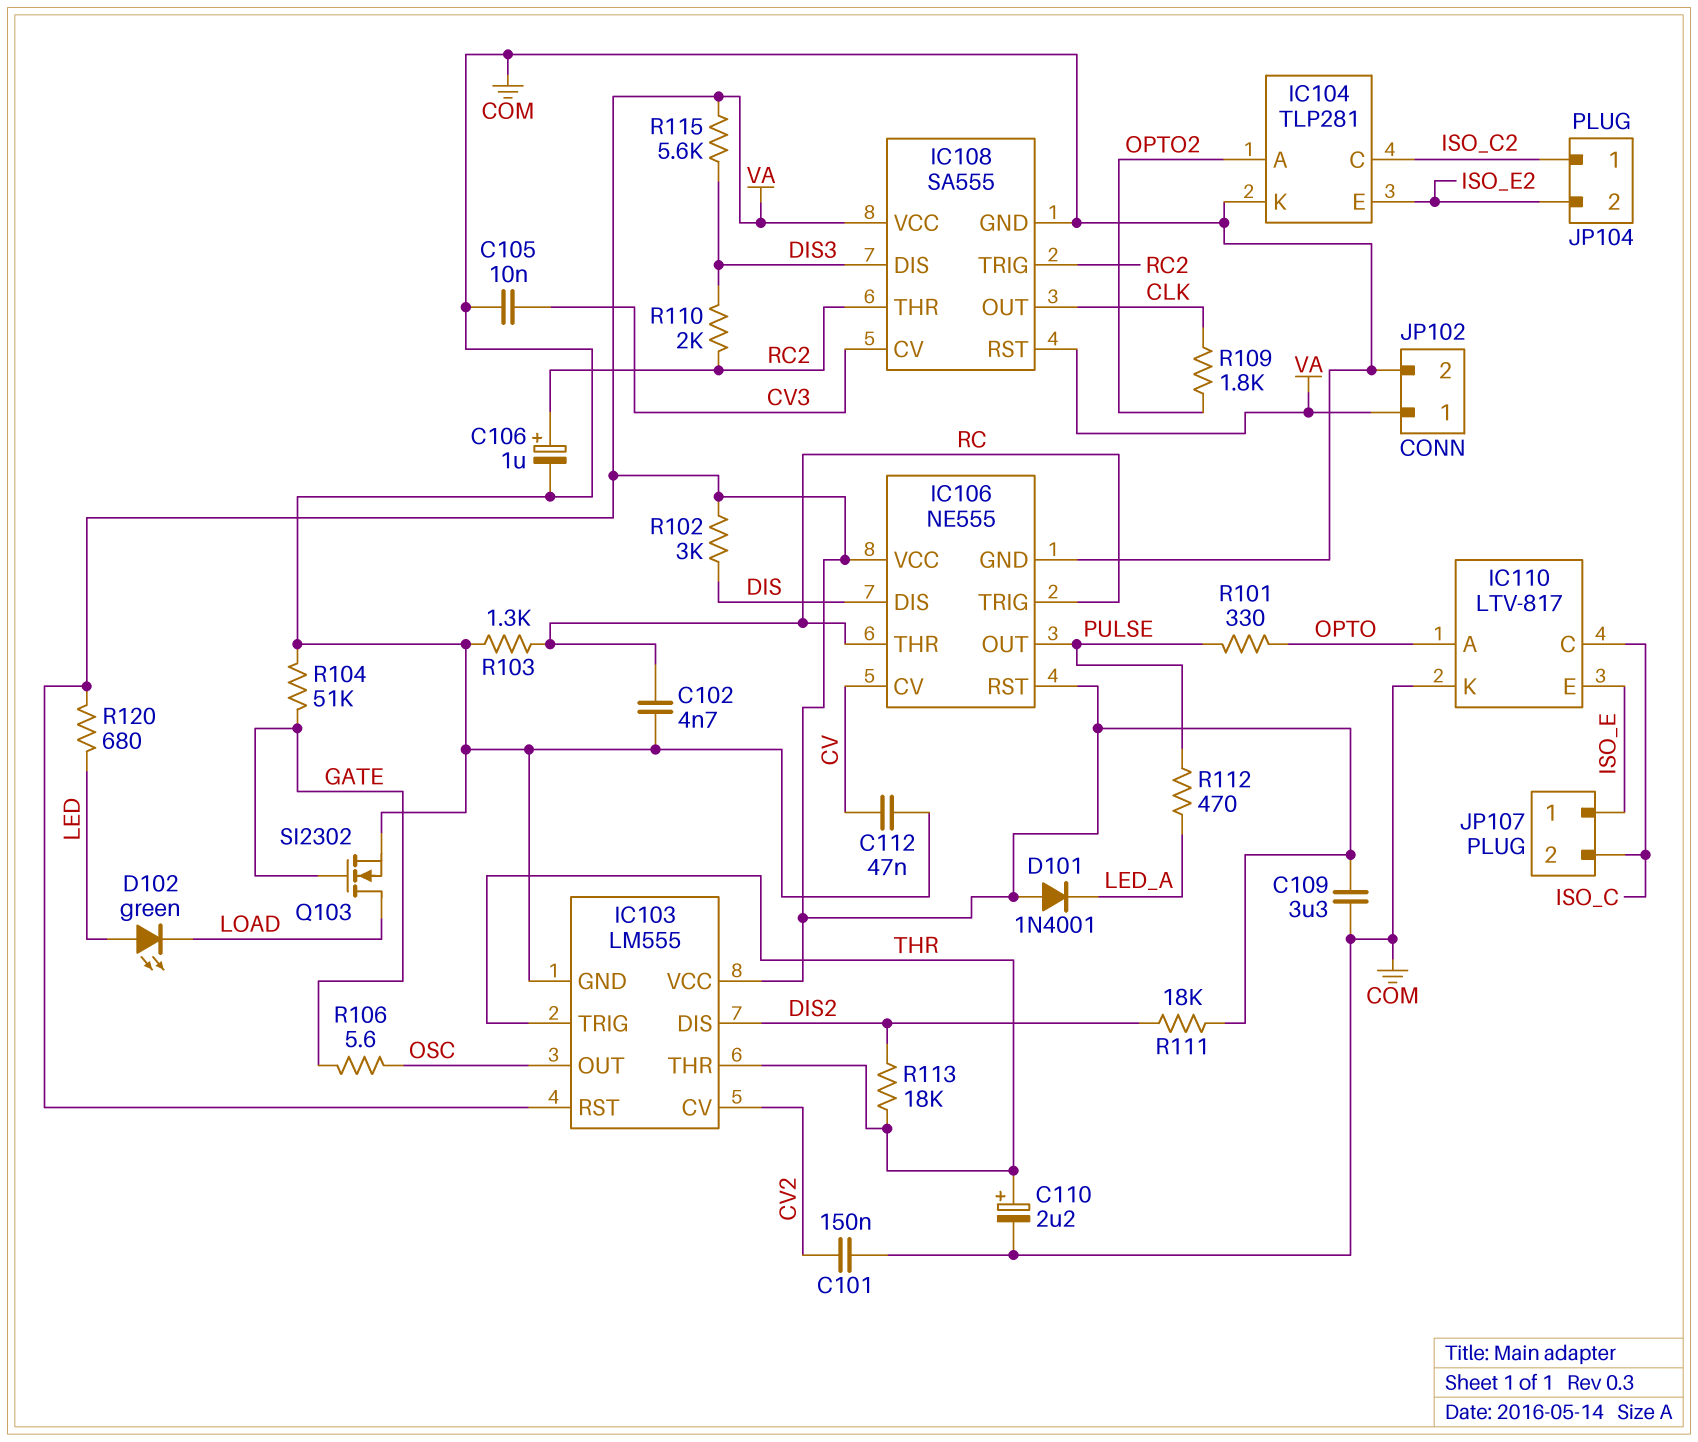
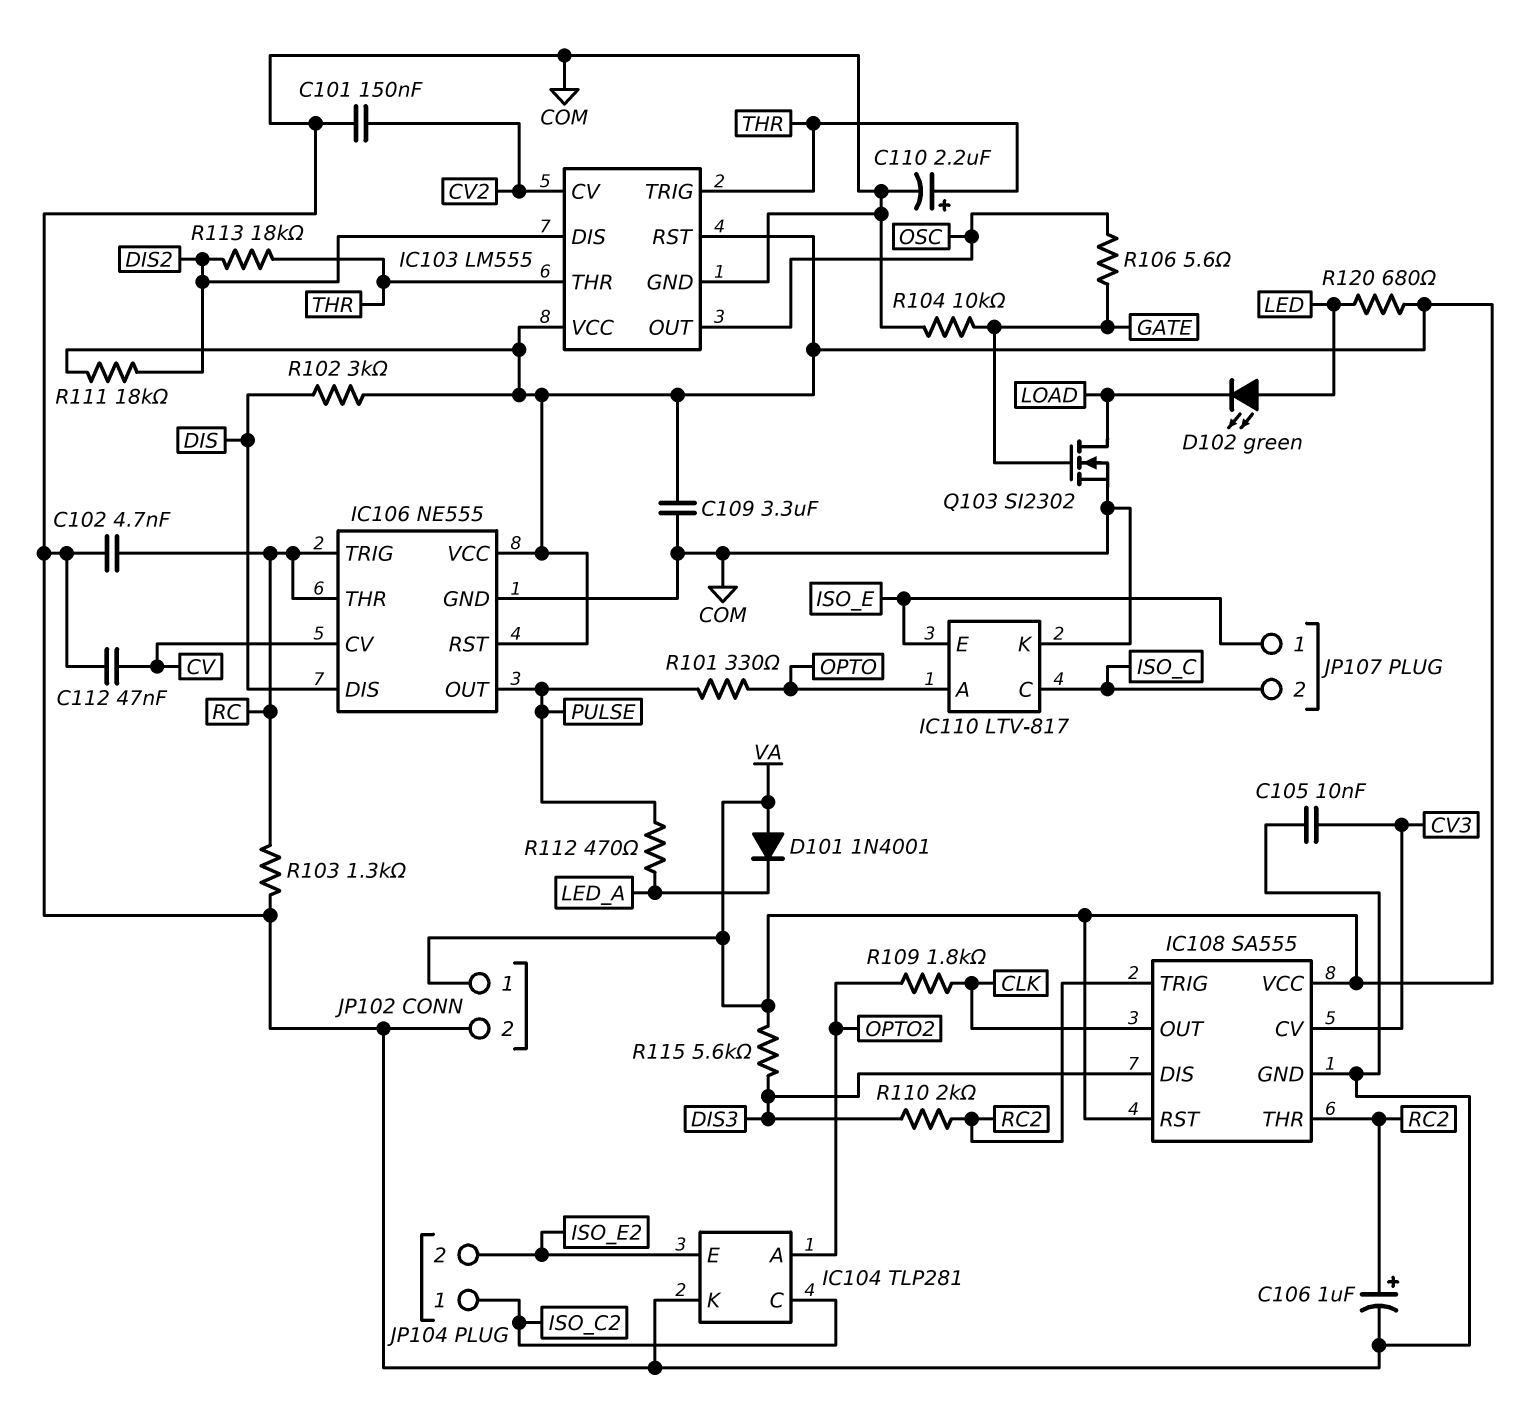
R104: 51k (COM, GATE) -> 10k (COM, GATE)

